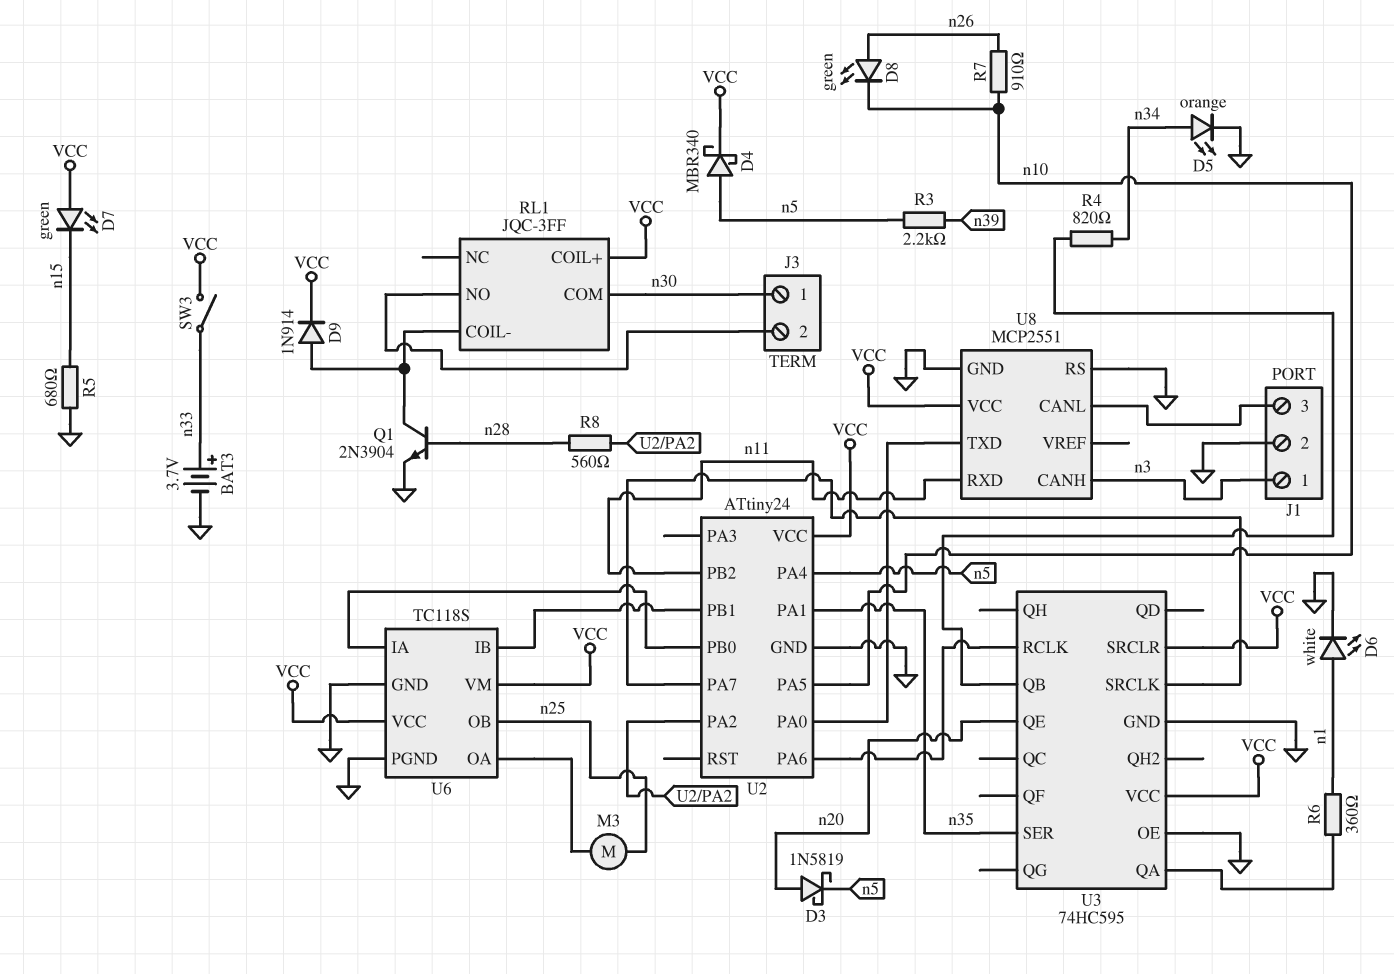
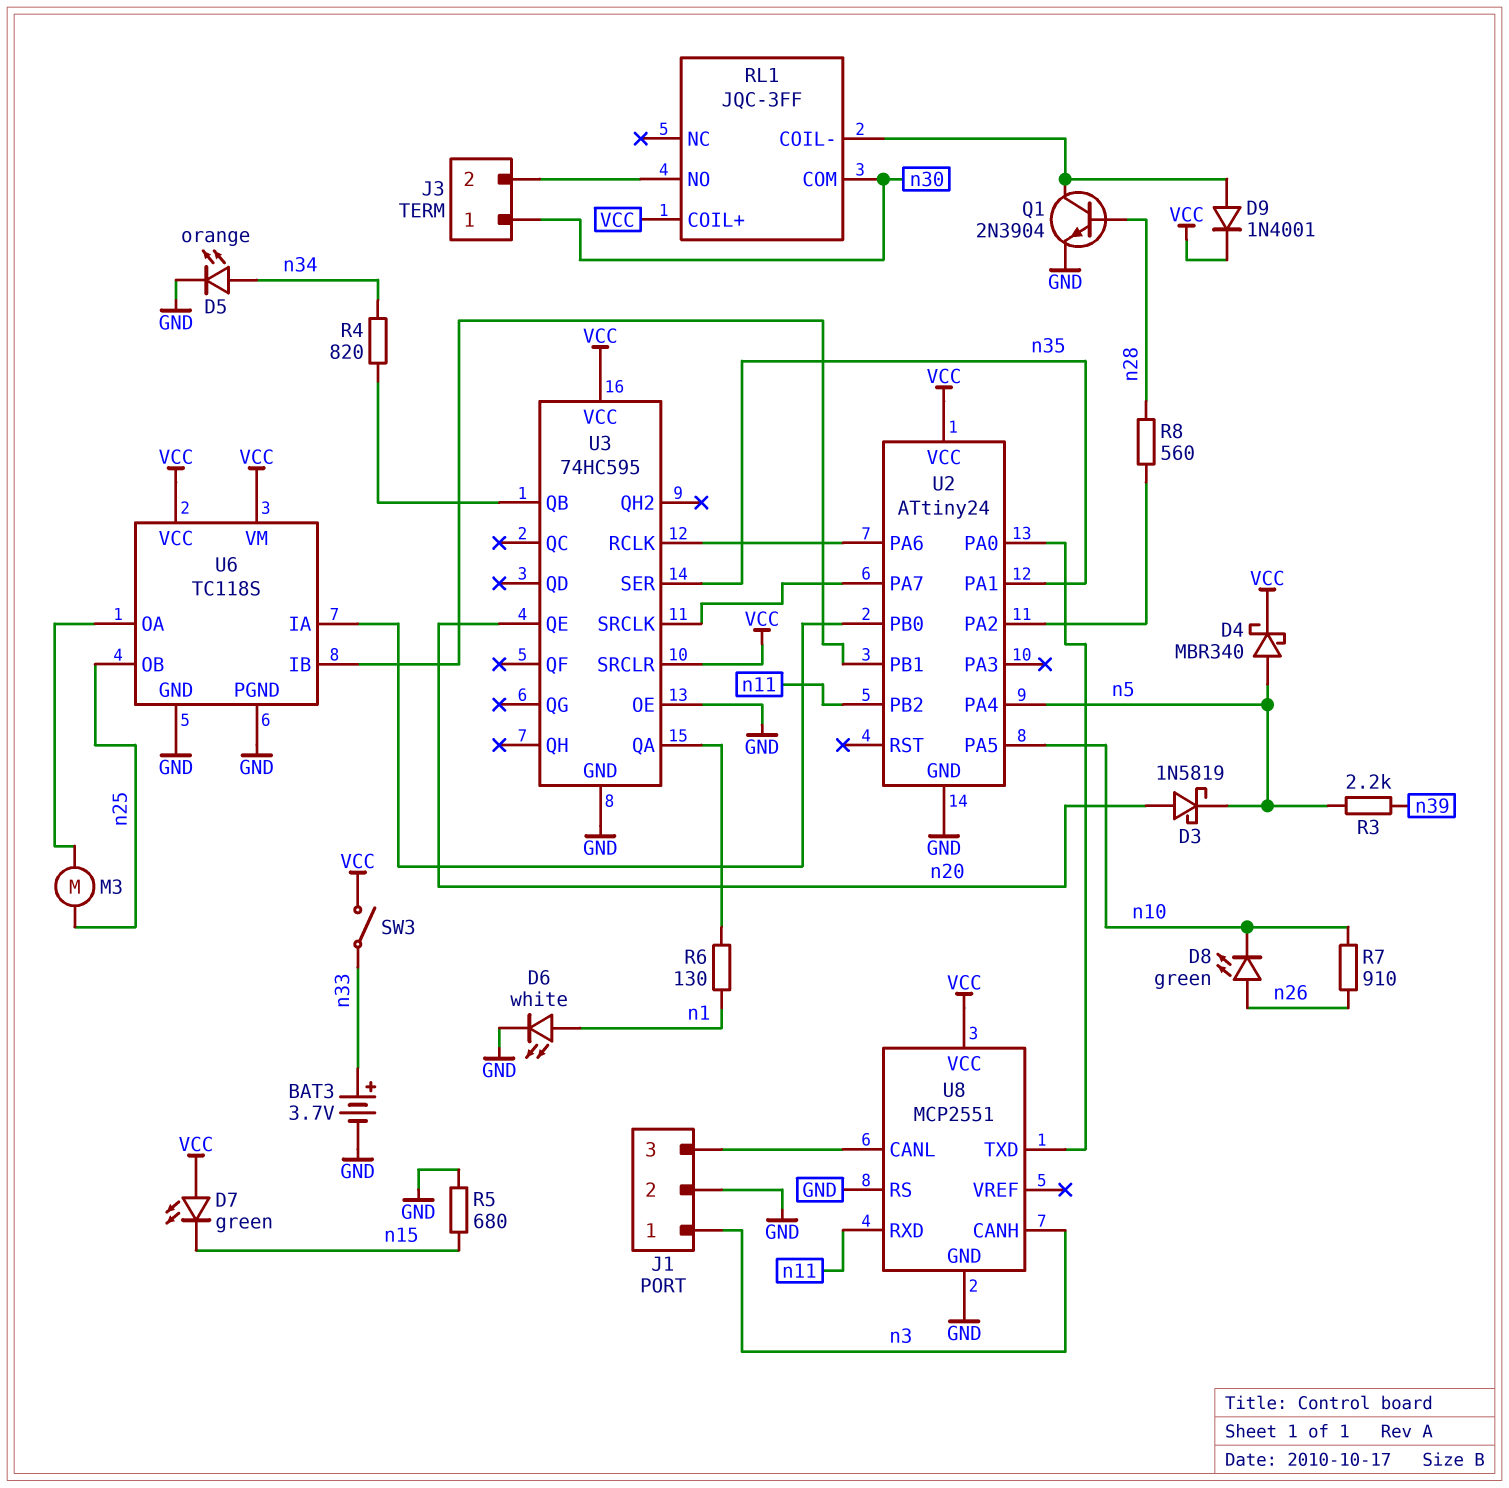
D9: diode 1N914 (A RL1/COIL-, K VCC) -> diode 1N4001 (A RL1/COIL-, K VCC)
R6: 360 (U3/QA, n1) -> 130 (U3/QA, n1)

